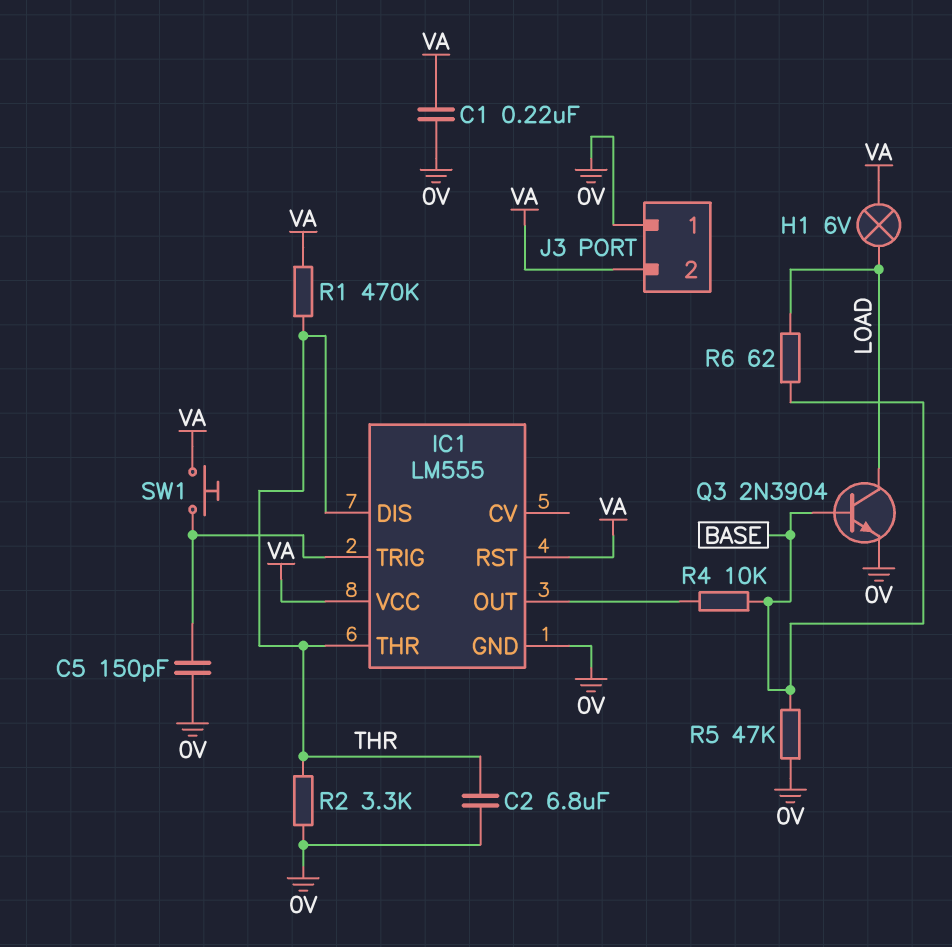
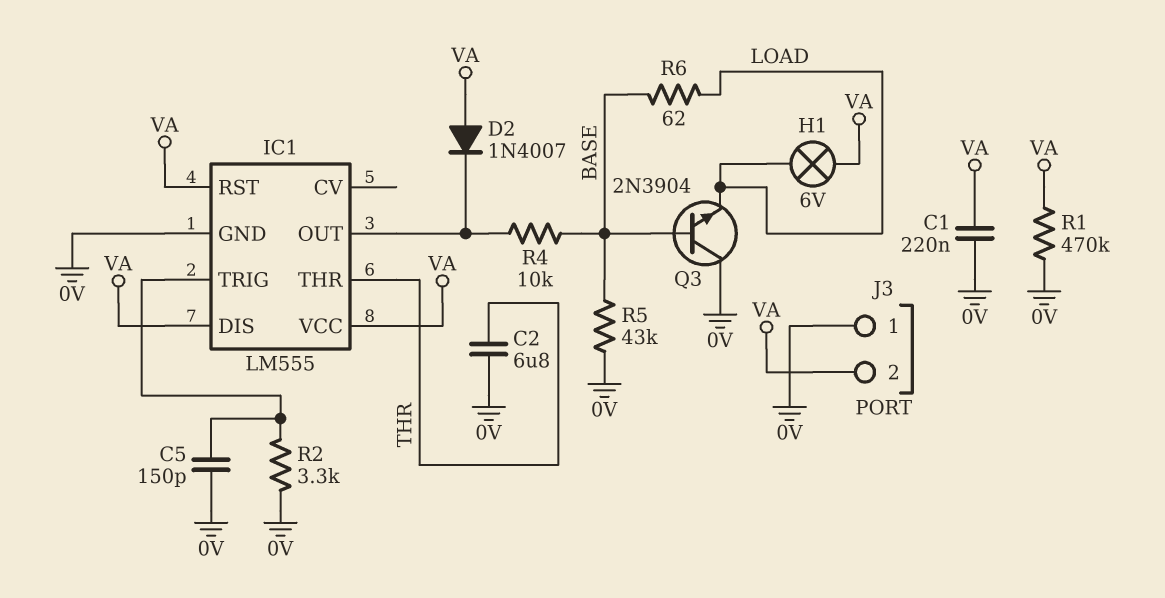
D2: none -> diode 1N4007 (A VA, K IC1/OUT)
IC1 pin DIS: THR -> VA
Q3: NPN 2N3904 (B BASE, C LOAD, E 0V) -> NPN 2N3904 (B BASE, C 0V, E LOAD)
R1: 470k (THR, VA) -> 470k (0V, VA)
R2: 3.3k (0V, THR) -> 3.3k (0V, IC1/TRIG)
R5: 47k (0V, BASE) -> 43k (0V, BASE)
SW1: button (IC1/TRIG, VA) -> none

